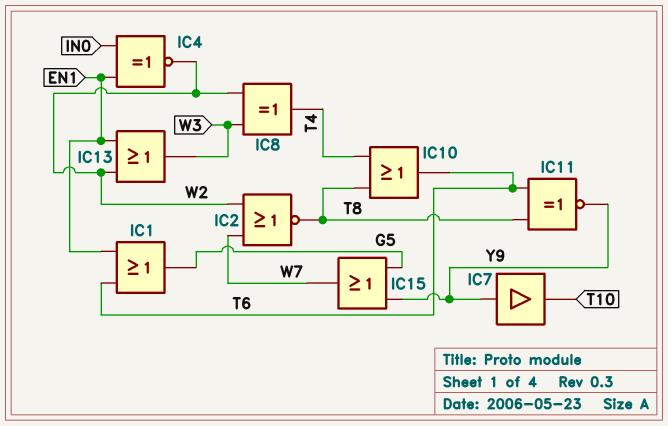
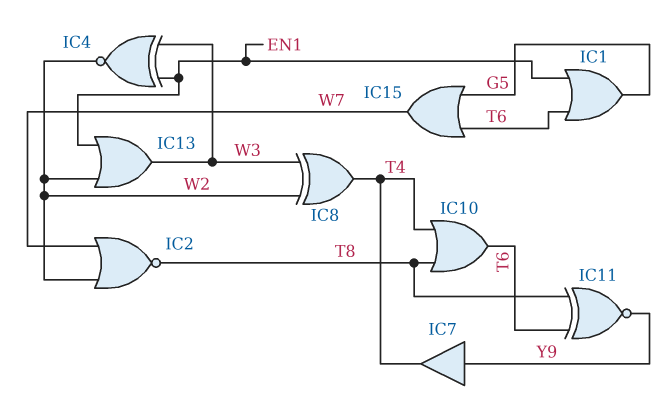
IC4: XNOR (in EN1, in IN0, out W2) -> XNOR (in EN1, in W3, out W2)
IC7: buffer (in Y9, out T10) -> buffer (in Y9, out T4)
IC15: OR (in G5, in Y9, out W7) -> OR (in G5, in T6, out W7)

